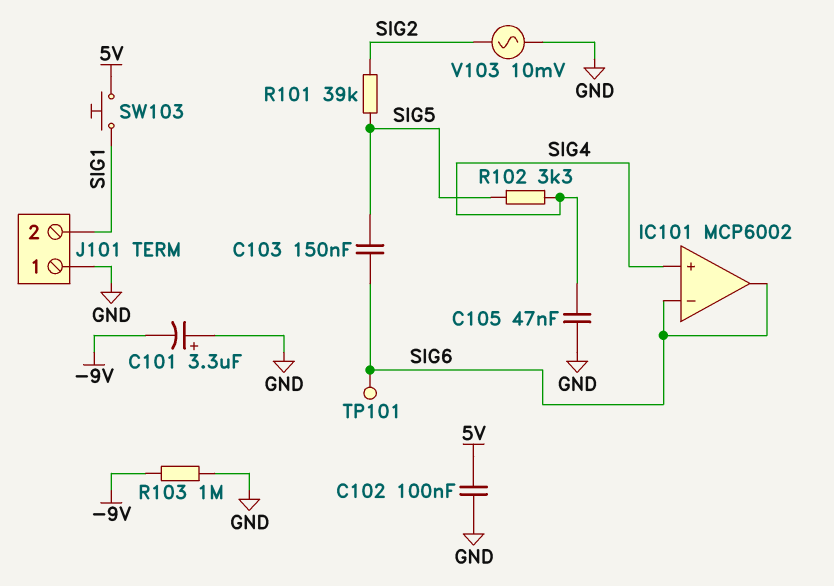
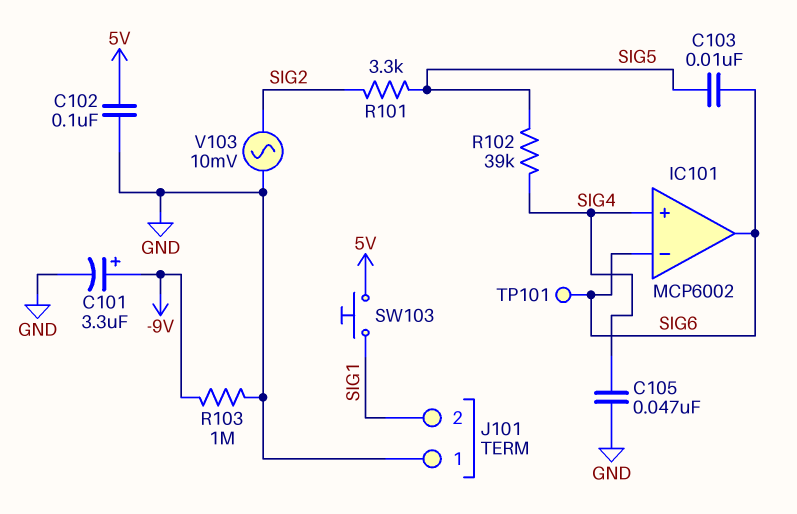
C101: 3.3uF (plus GND, minus -9V) -> 3.3uF (plus -9V, minus GND)
C103: 150nF (SIG5, SIG6) -> 10nF (SIG5, SIG6)
R101: 39k (SIG2, SIG5) -> 3.3k (SIG2, SIG5)
R102: 3.3k (SIG4, SIG5) -> 39k (SIG4, SIG5)

